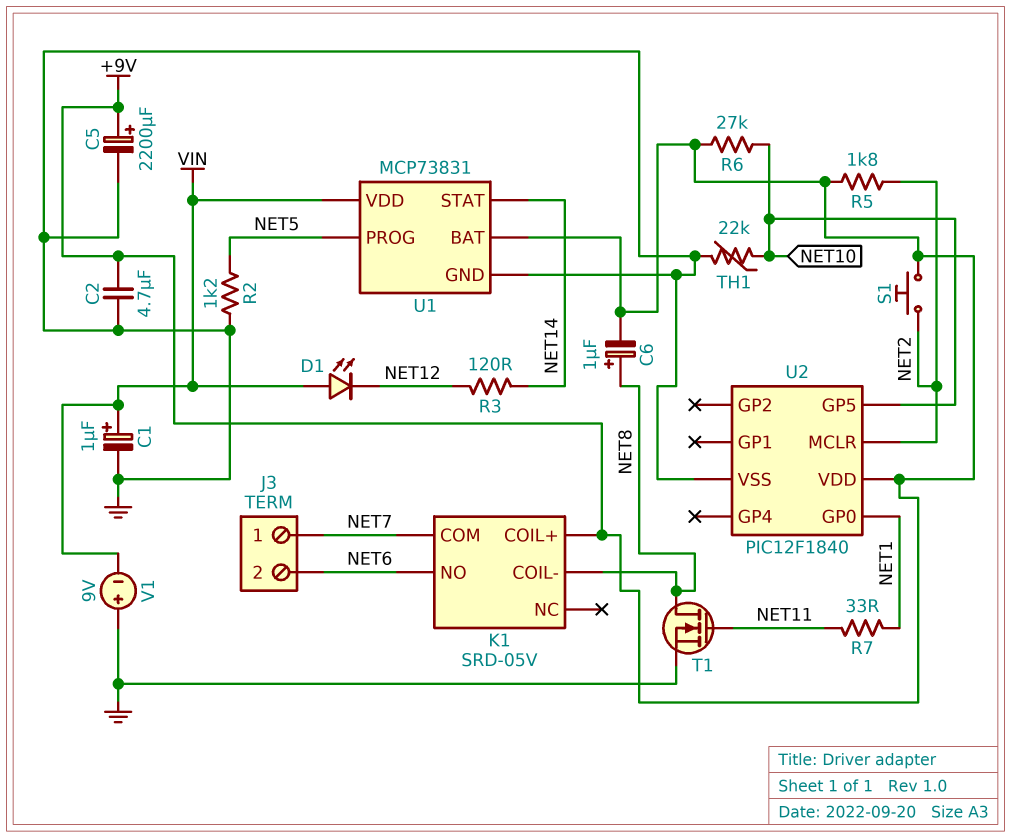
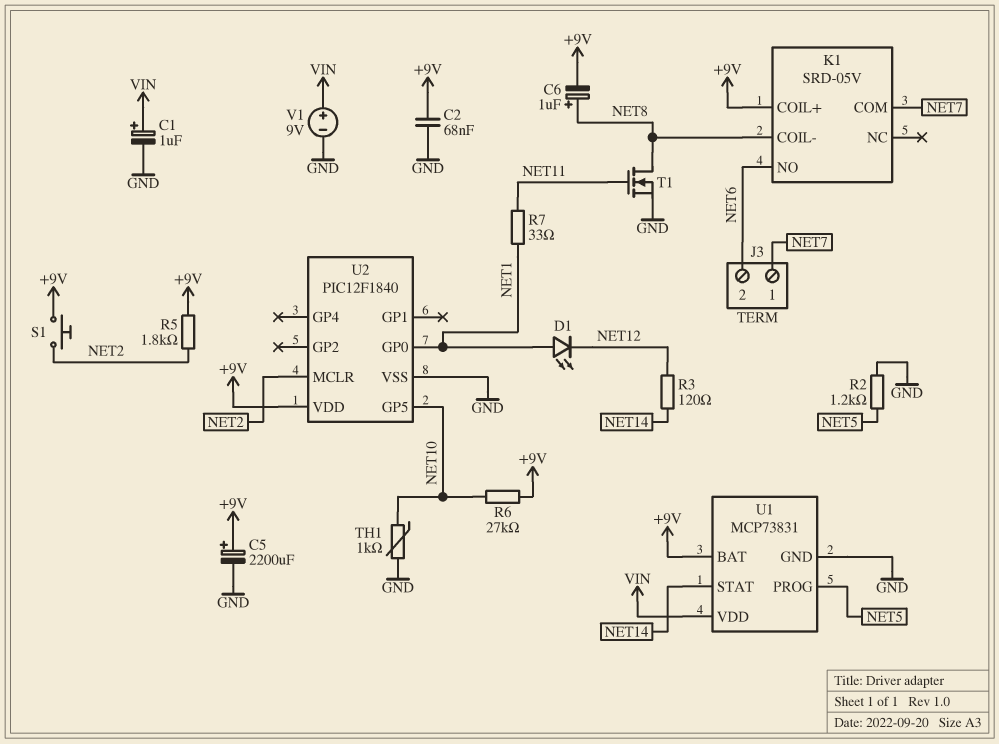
C2: 4.7uF (+9V, GND) -> 68nF (+9V, GND)
D1: LED (A VIN, K NET12) -> LED (A NET1, K NET12)
TH1: 22k (GND, NET10) -> 1k (GND, NET10)
V1: 9V (plus GND, minus VIN) -> 9V (plus VIN, minus GND)

